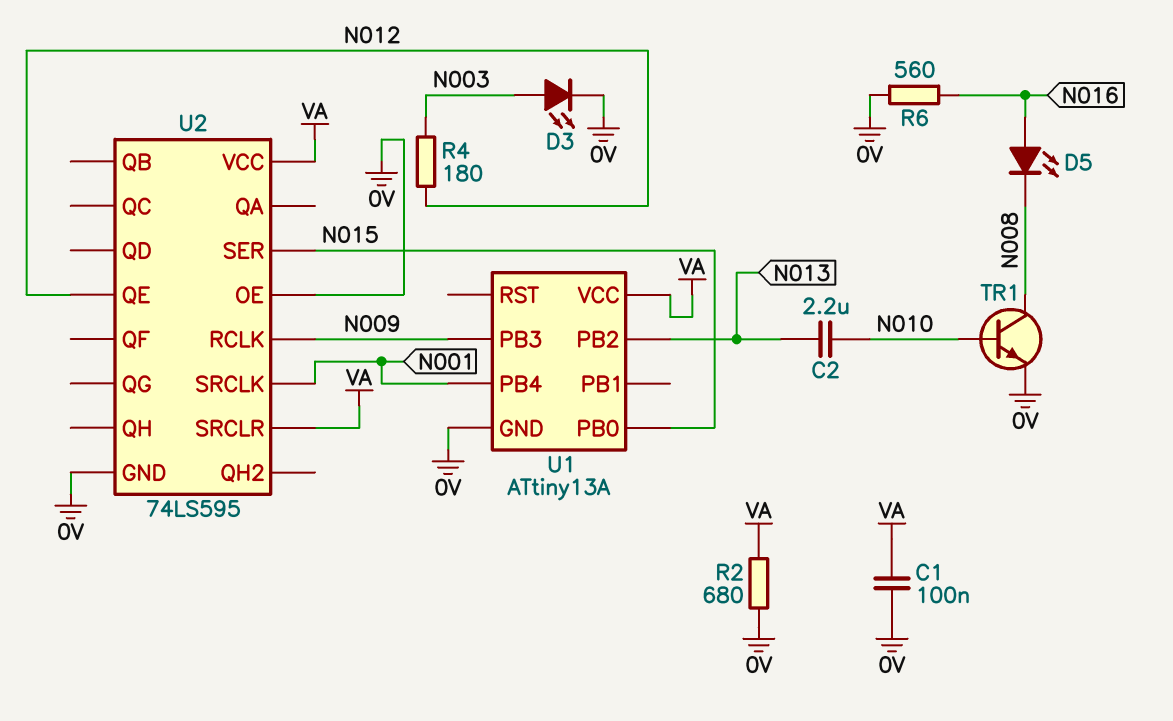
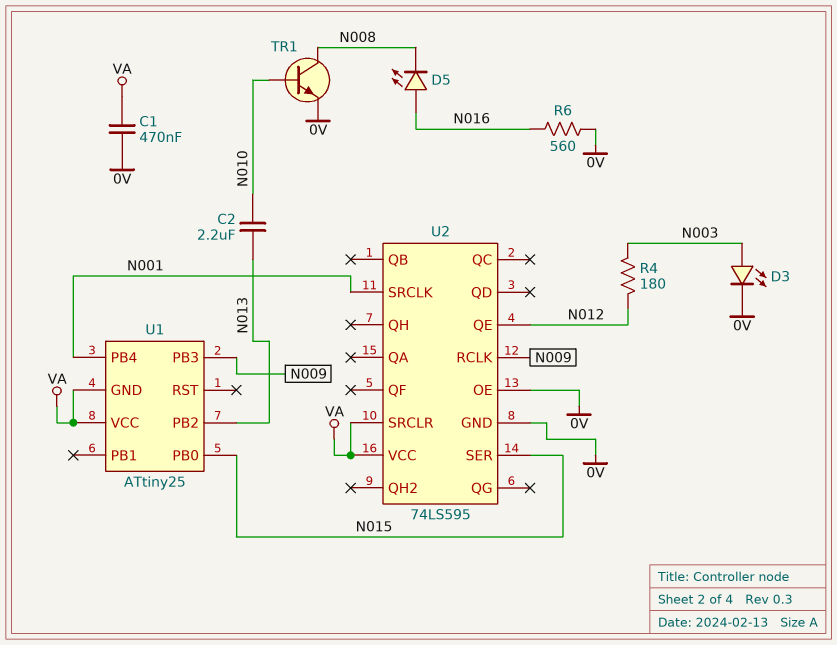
C1: 100nF (0V, VA) -> 470nF (0V, VA)
R2: 680 (0V, VA) -> none
U1: ATtiny13A -> ATtiny25
U1 pin GND: 0V -> VA

